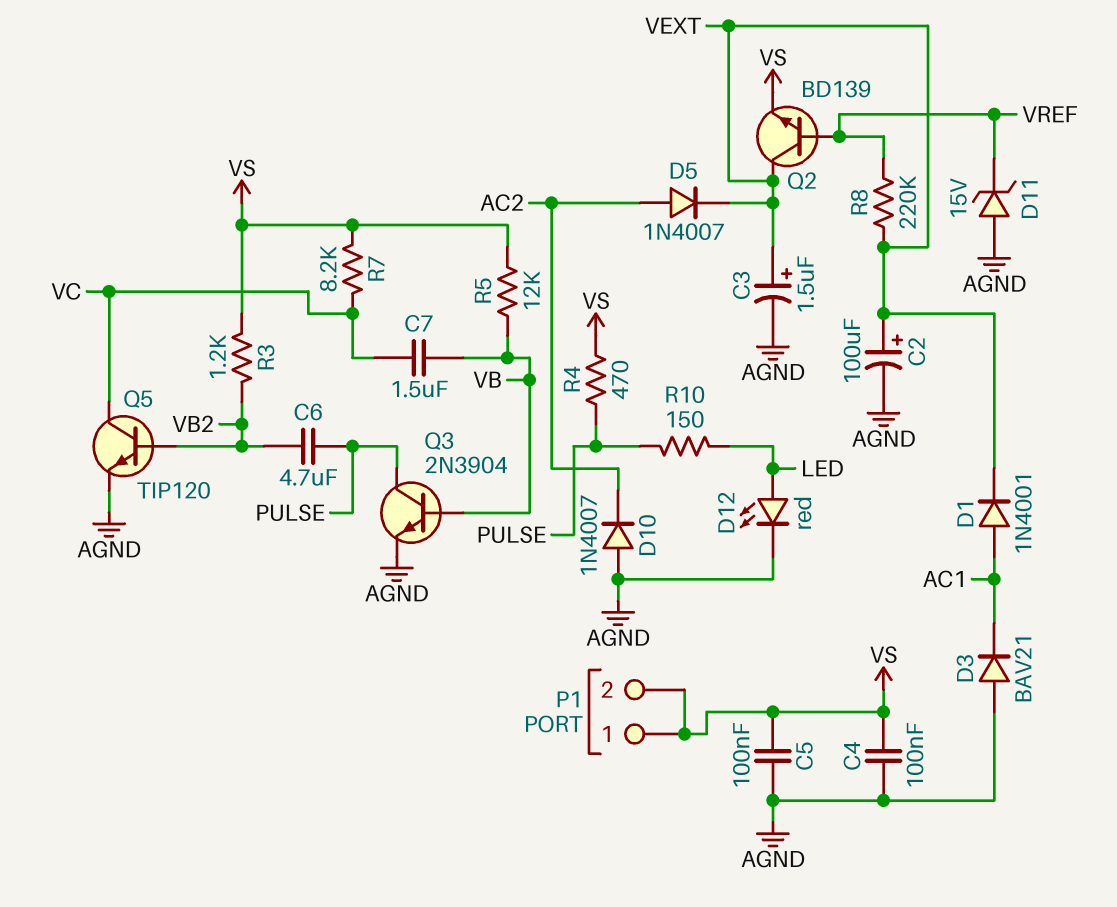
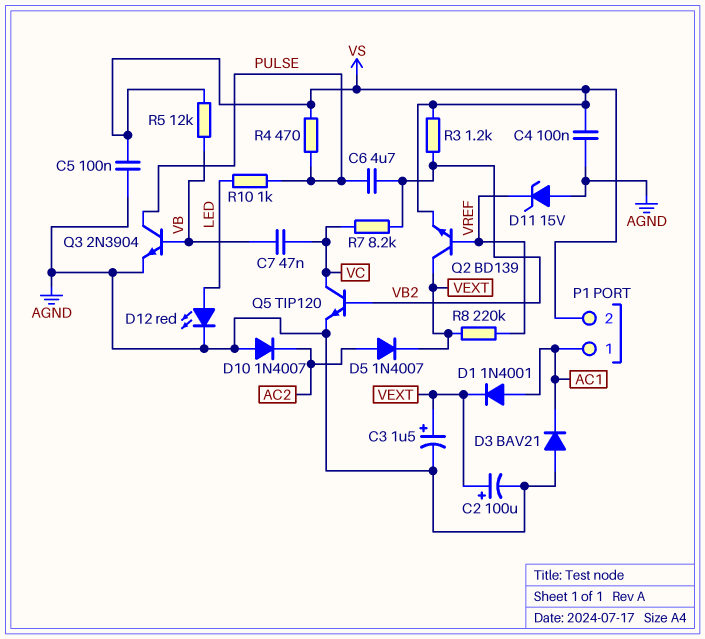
C7: 1.5uF (VB, VC) -> 47nF (VB, VC)
P1 pin 1: VS -> AC1
R7: 8.2k (VC, VS) -> 8.2k (VB2, VC)
R10: 150 (LED, PULSE) -> 1k (LED, PULSE)

